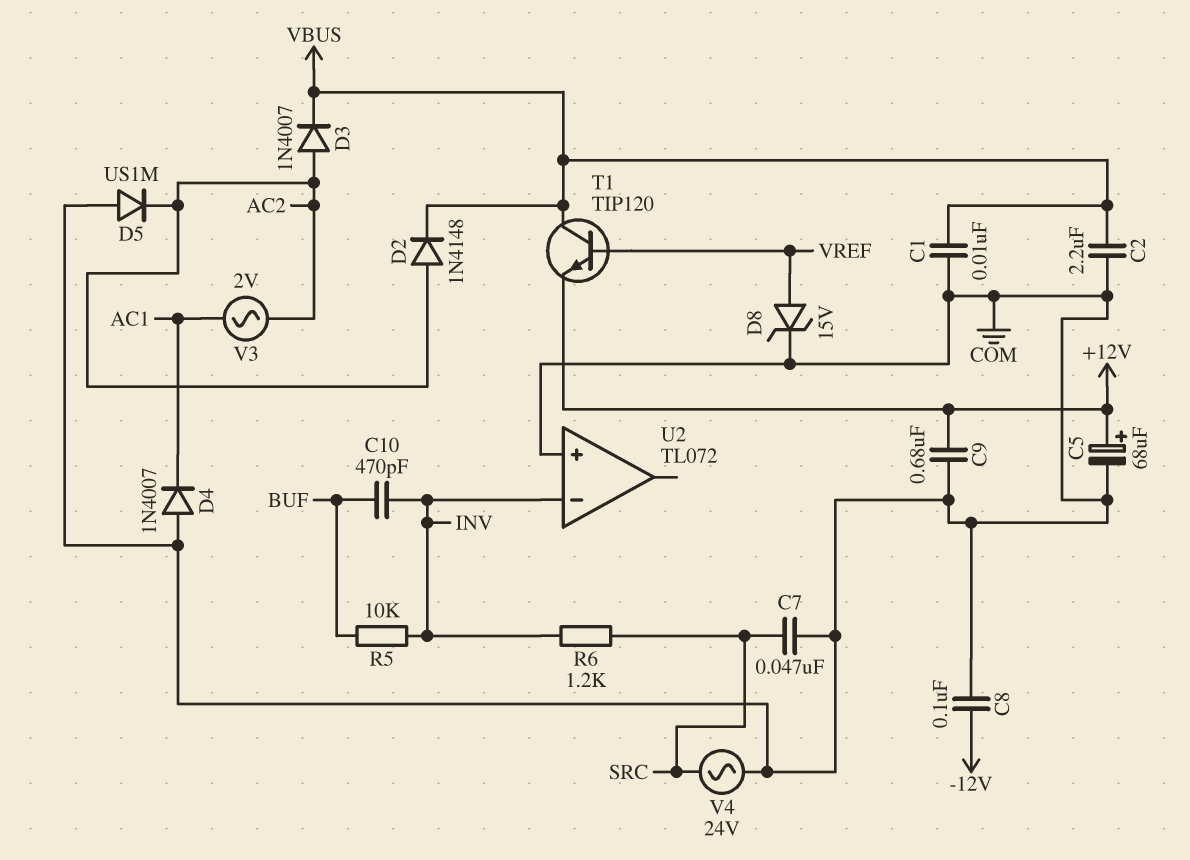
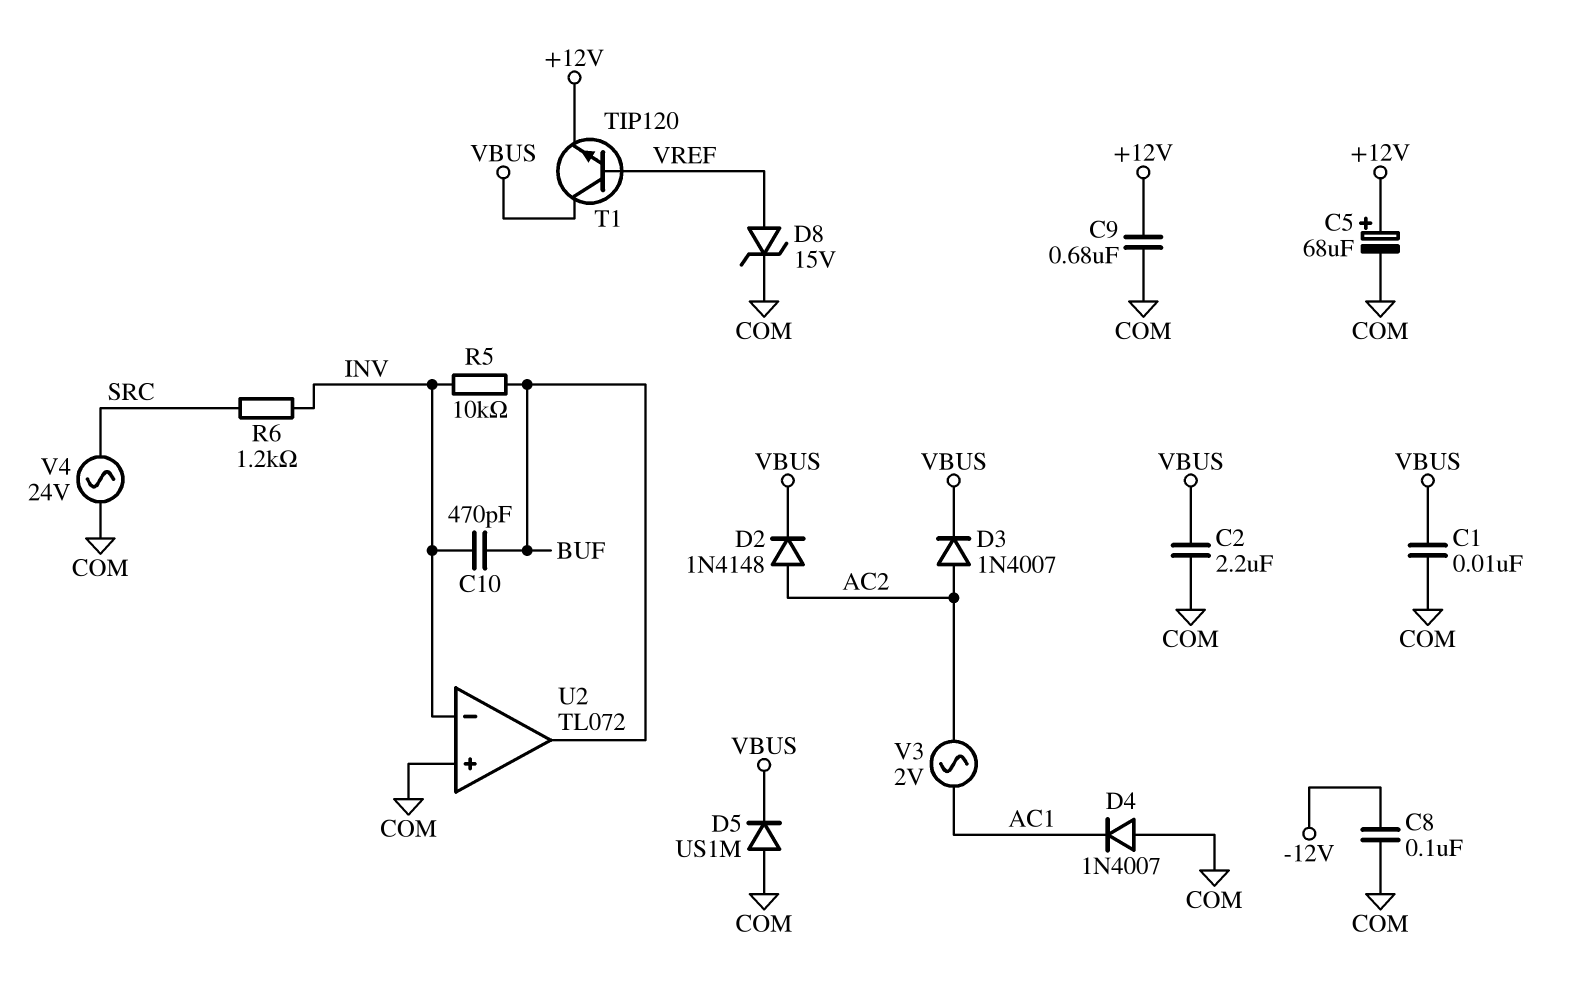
C7: 47nF (COM, SRC) -> none
D5: diode US1M (A COM, K AC2) -> diode US1M (A COM, K VBUS)
U2 pin out: none -> BUF

